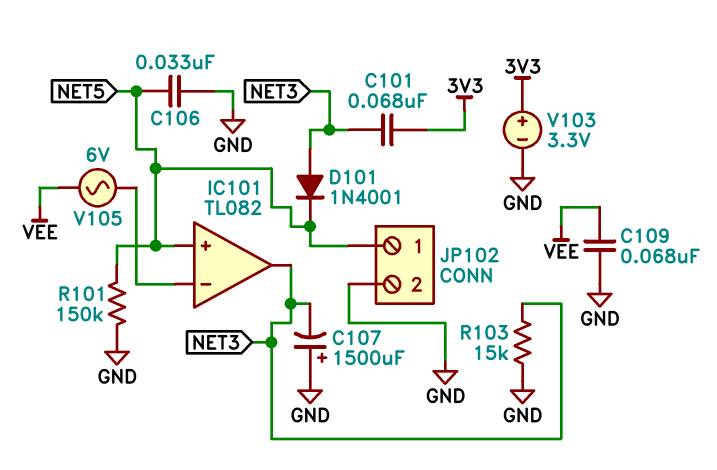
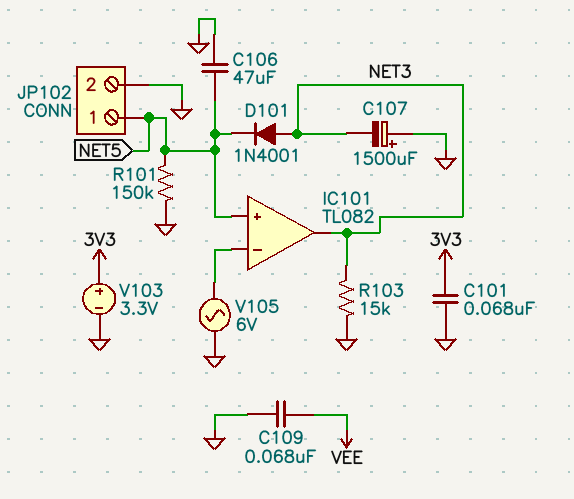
C101: 68nF (3V3, NET3) -> 68nF (3V3, GND)
C106: 33nF (GND, NET5) -> 47uF (GND, NET5)
V105: AC 6V (IC101/in-, VEE) -> AC 6V (GND, IC101/in-)

